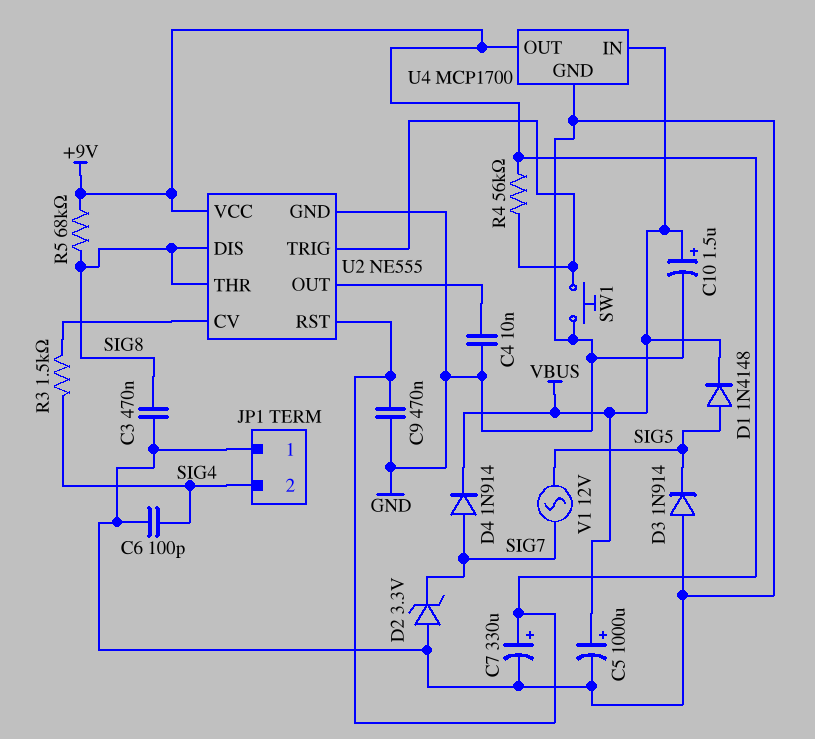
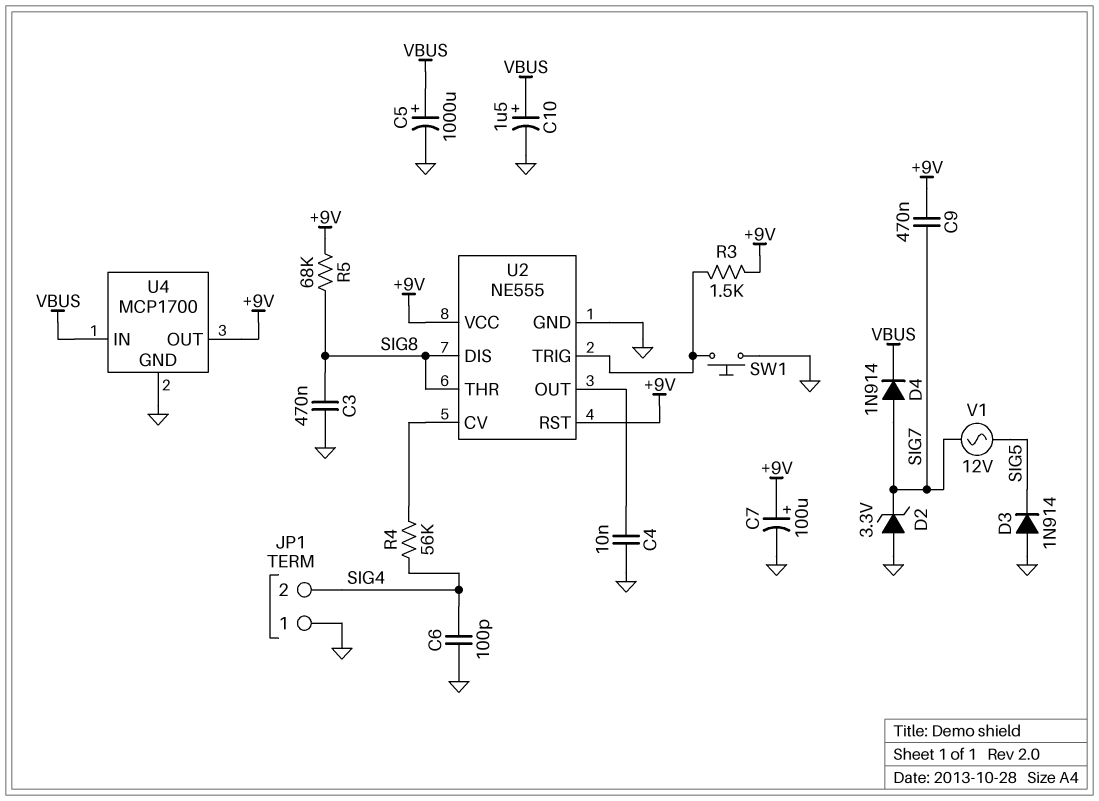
C7: 330uF (plus +9V, minus GND) -> 100uF (plus +9V, minus GND)
C9: 470nF (+9V, GND) -> 470nF (+9V, SIG7)
D1: diode 1N4148 (A SIG5, K VBUS) -> none
R3: 1.5k (SIG4, U2/CV) -> 1.5k (+9V, U2/TRIG)
R4: 56k (+9V, U2/TRIG) -> 56k (SIG4, U2/CV)

